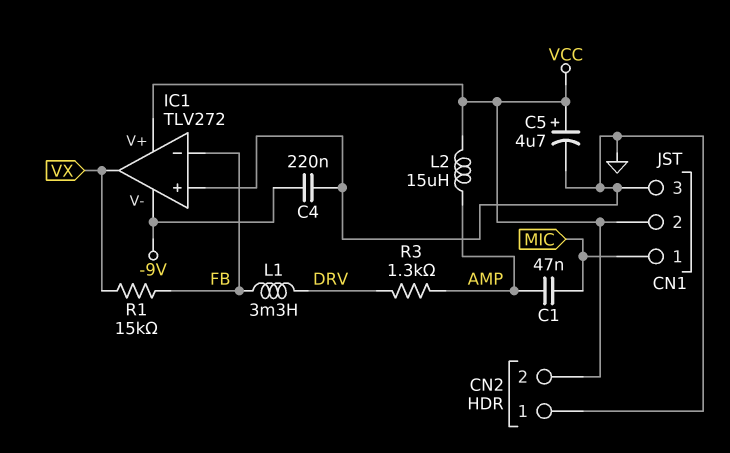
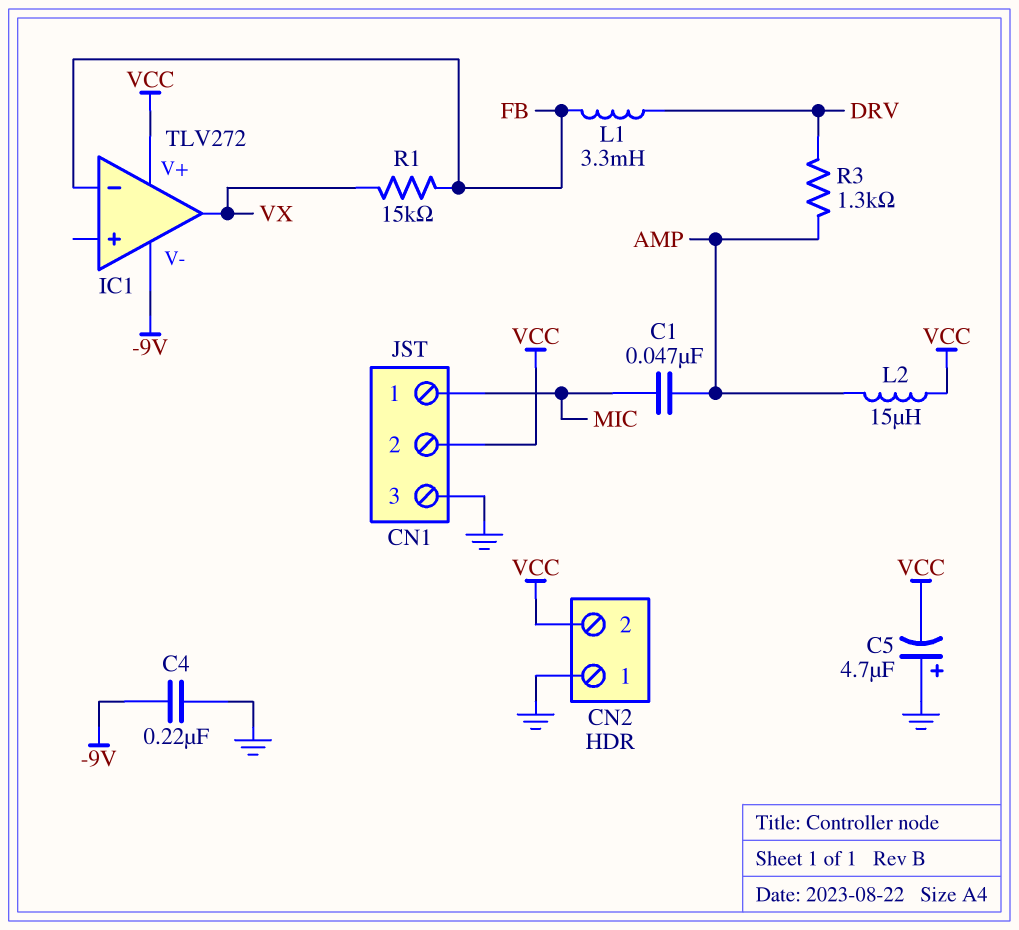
C5: 4.7uF (plus VCC, minus GND) -> 4.7uF (plus GND, minus VCC)
IC1 pin in+: GND -> none

